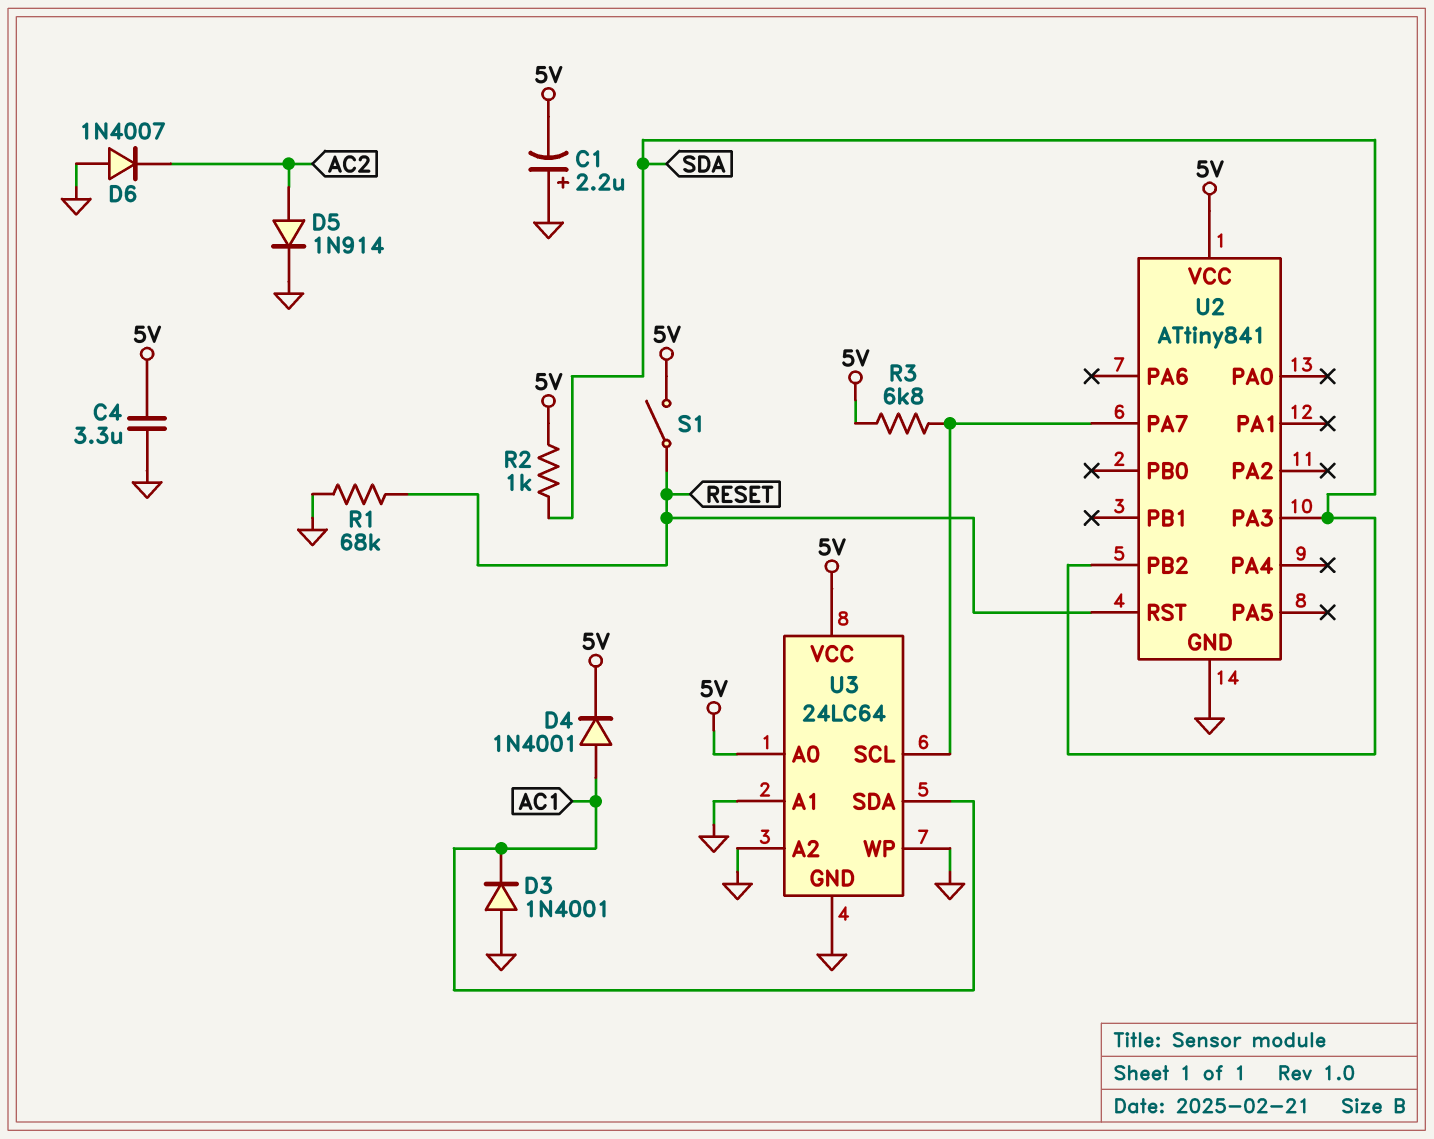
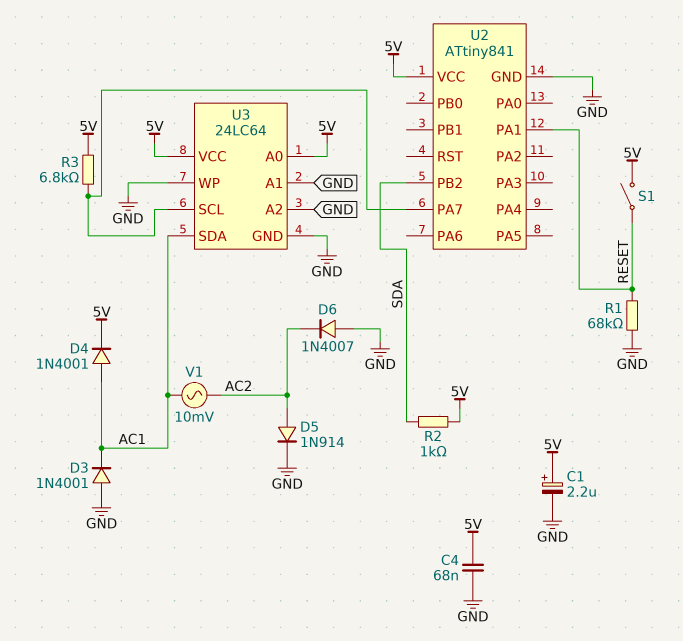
C1: 2.2uF (plus GND, minus 5V) -> 2.2uF (plus 5V, minus GND)
C4: 3.3uF (5V, GND) -> 68nF (5V, GND)
U2 pin PA1: none -> RESET
U2 pin PA3: SDA -> none
U2 pin RST: RESET -> none
V1: none -> AC 10mV (AC1, AC2)

